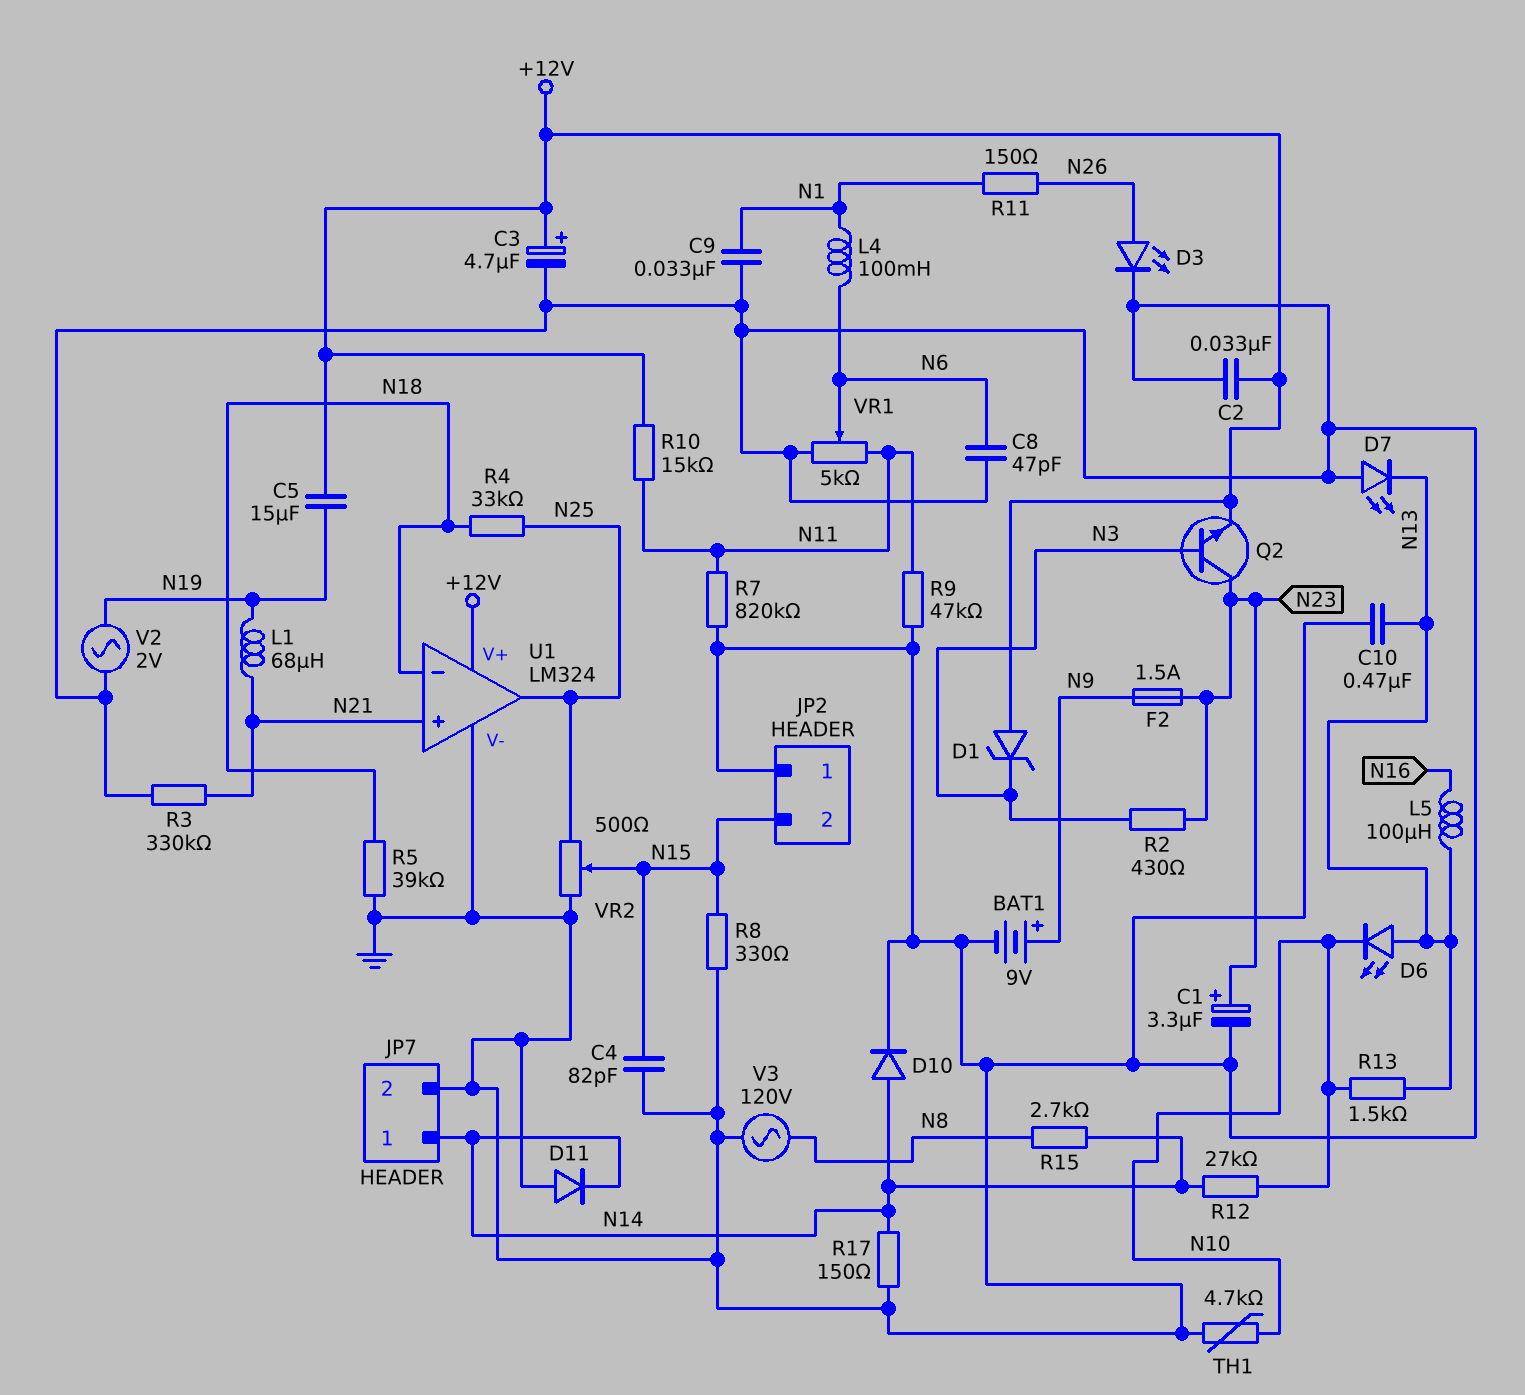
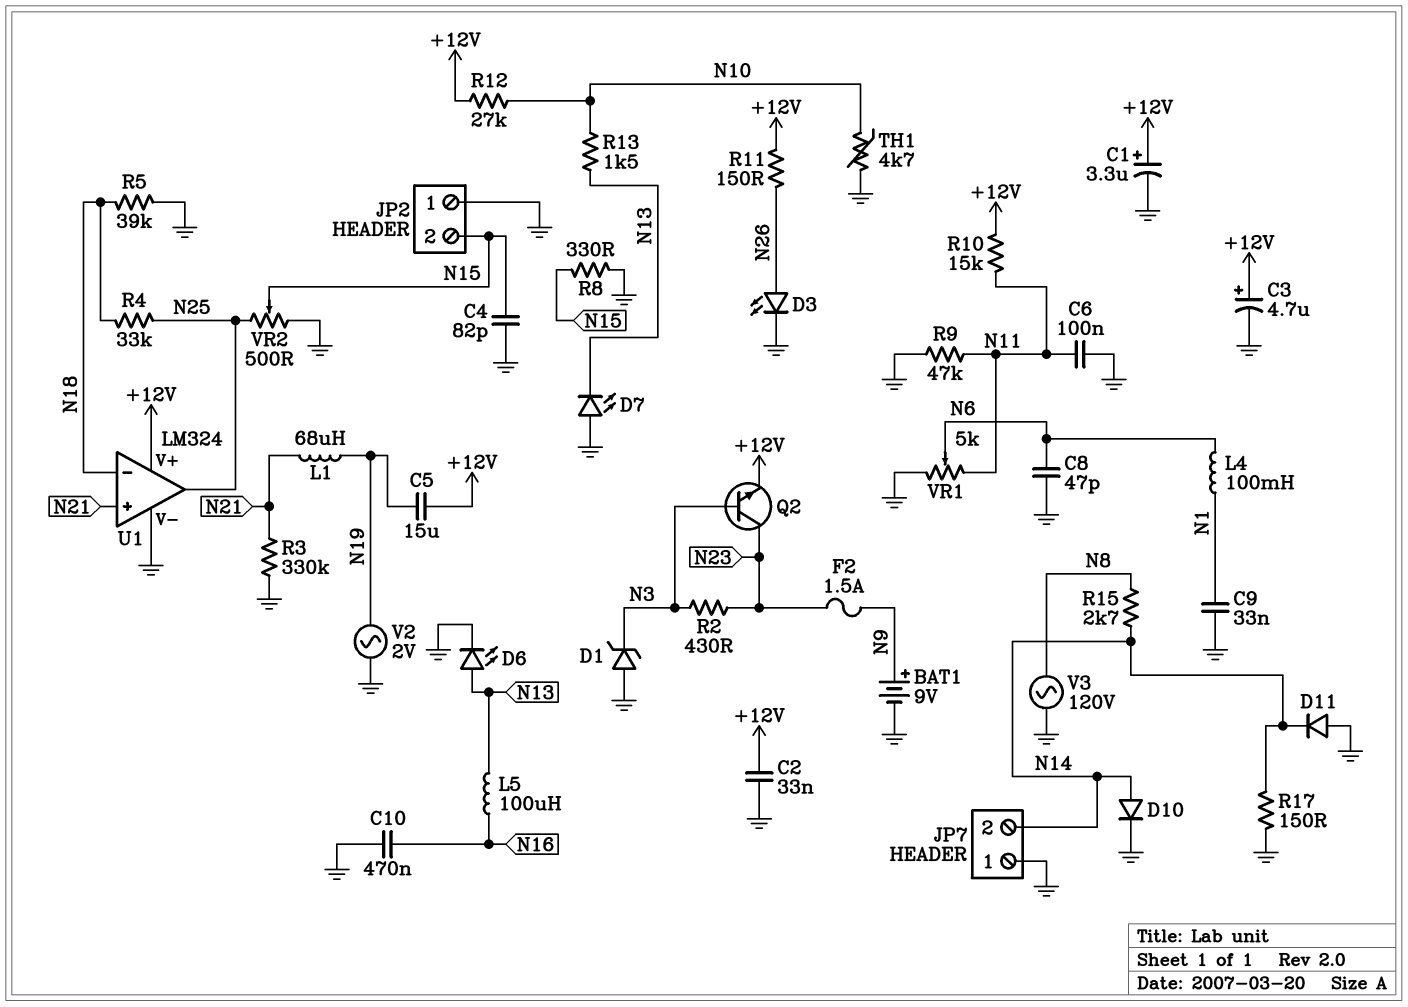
C1: 3.3uF (plus N23, minus GND) -> 3.3uF (plus +12V, minus GND)
C6: none -> 100nF (GND, N11)
C10: 470nF (GND, N13) -> 470nF (GND, N16)
D1: zener (A +12V, K N3) -> zener (A GND, K N3)
D6: LED (A N13, K N10) -> LED (A N13, K GND)
JP7 pin 1: N14 -> GND
JP7 pin 2: GND -> N14
R7: 820k (GND, N11) -> none
R11: 150 (N1, N26) -> 150 (+12V, N26)
R12: 27k (N10, N14) -> 27k (+12V, N10)

